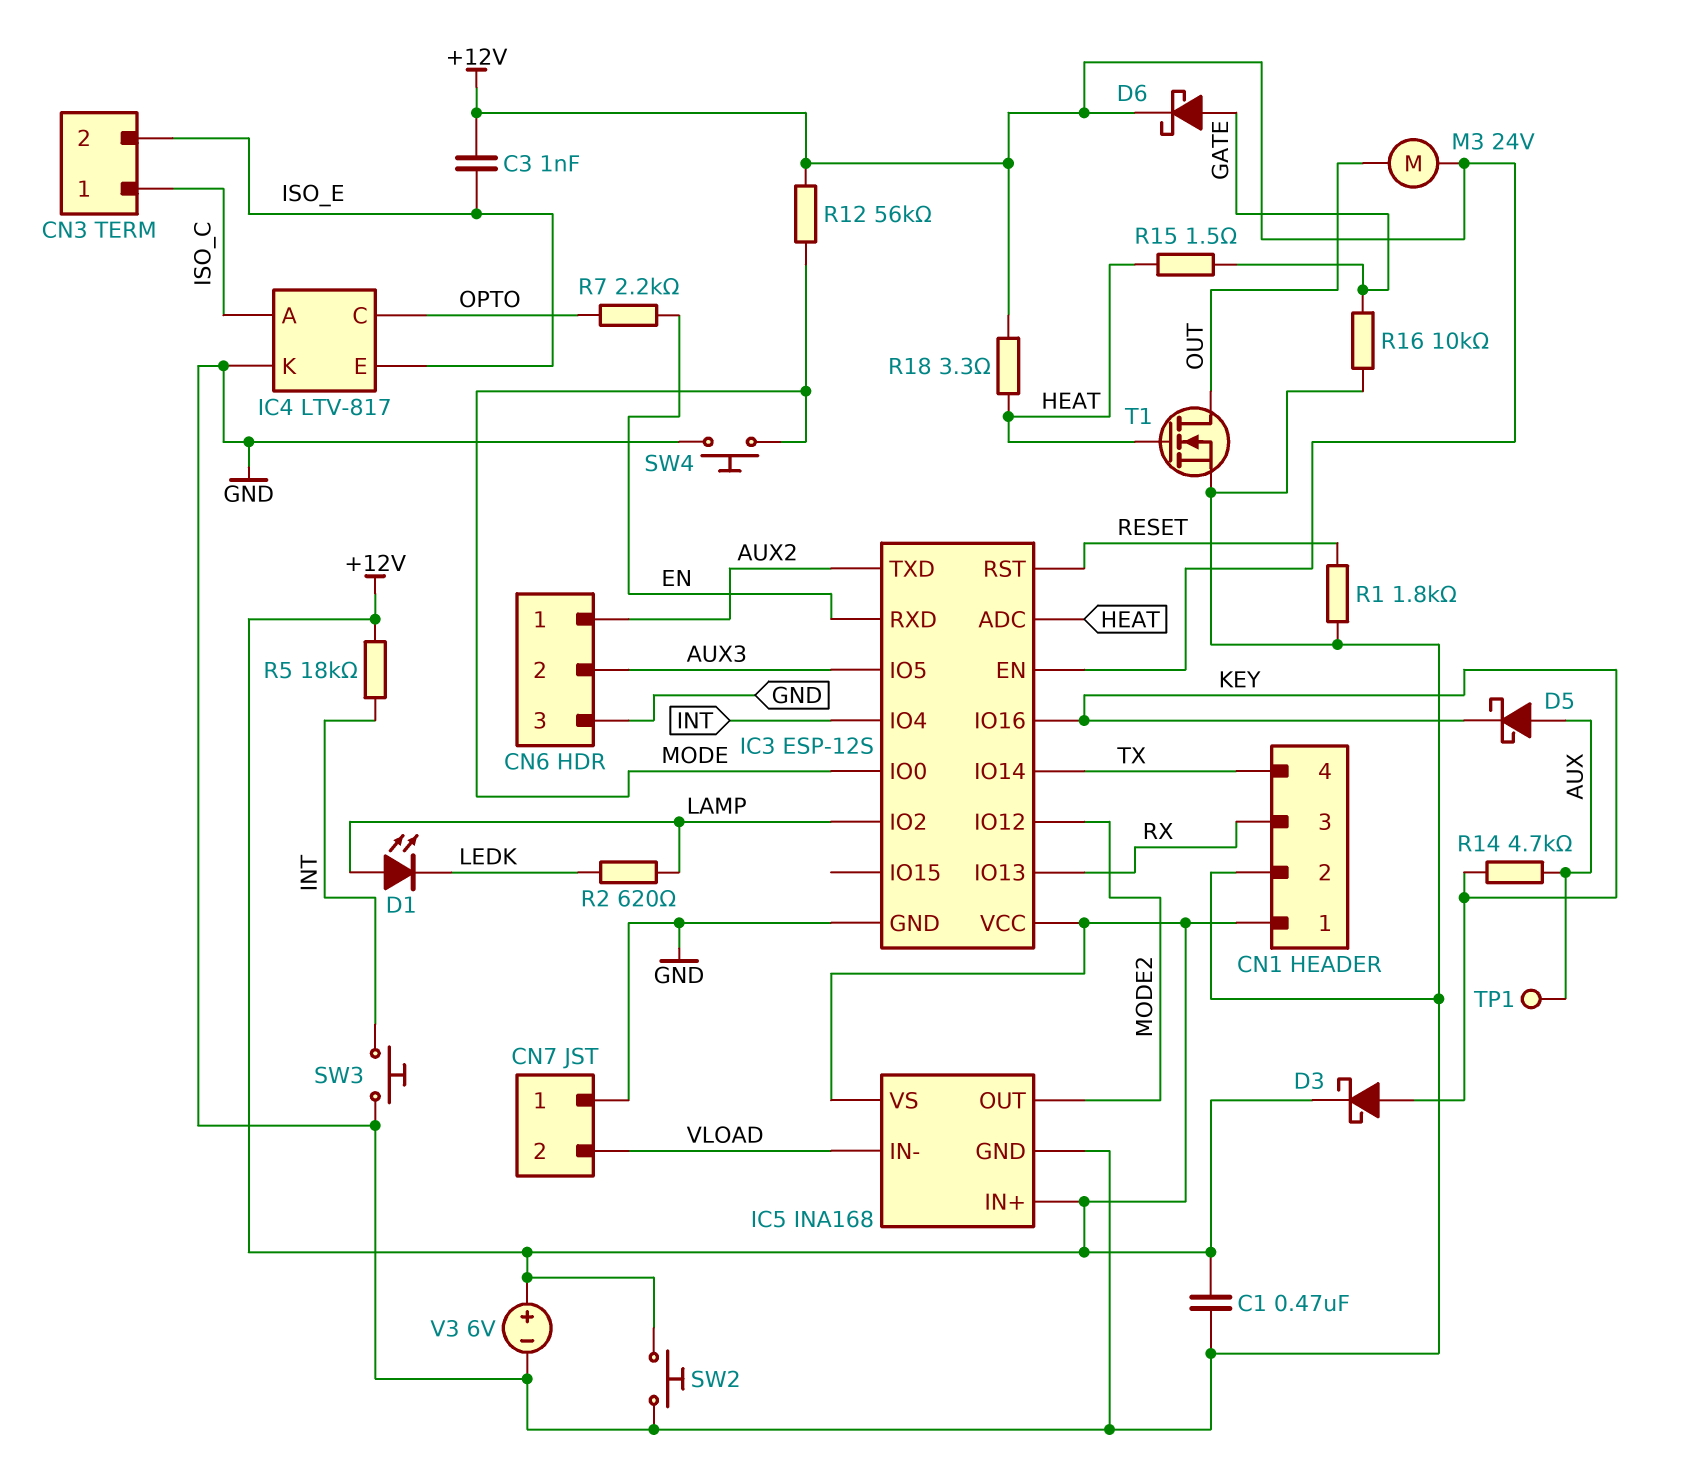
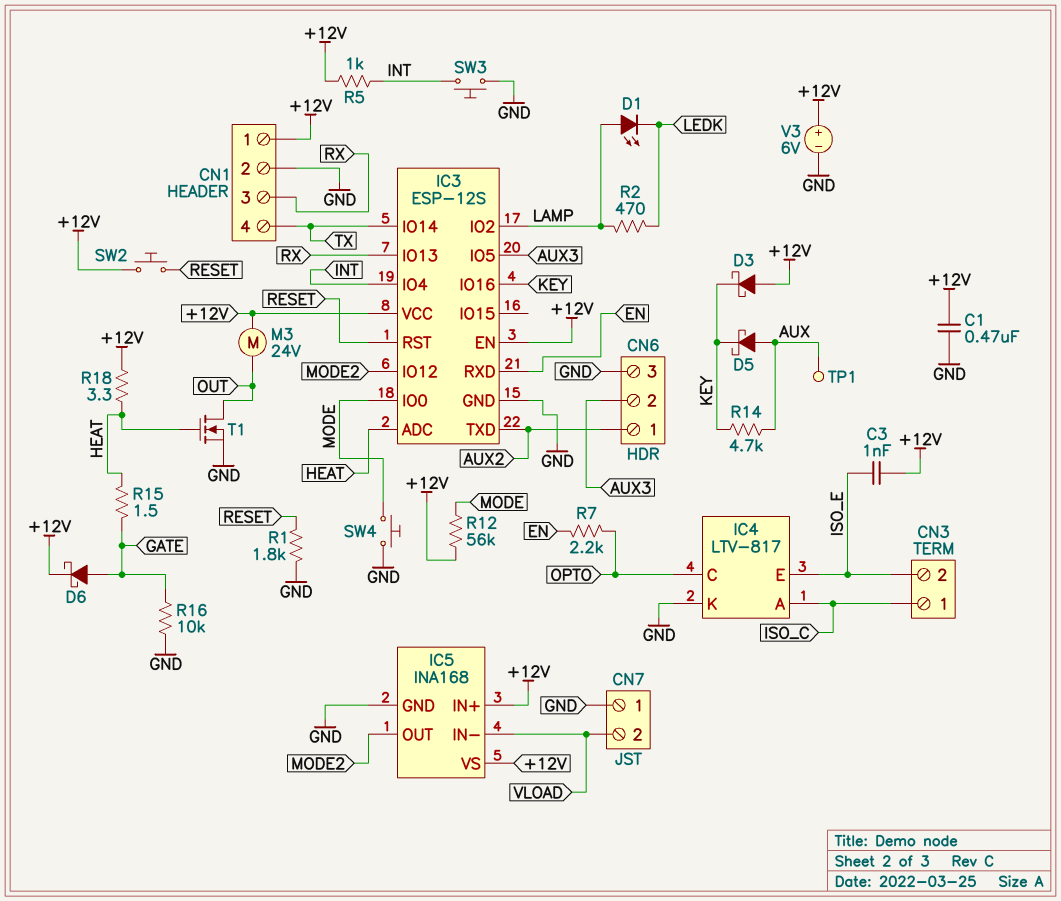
D3: schottky (A KEY, K +12V) -> schottky (A +12V, K KEY)
R2: 620 (LAMP, LEDK) -> 470 (LAMP, LEDK)
R5: 18k (+12V, INT) -> 1k (+12V, INT)
SW2: button (+12V, GND) -> button (+12V, RESET)

